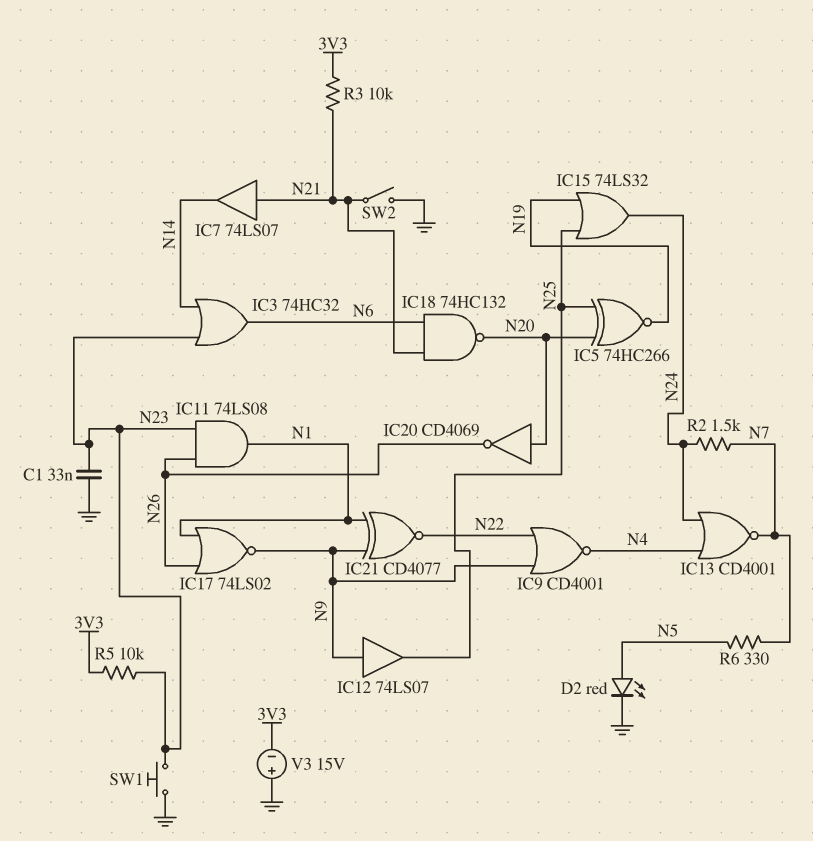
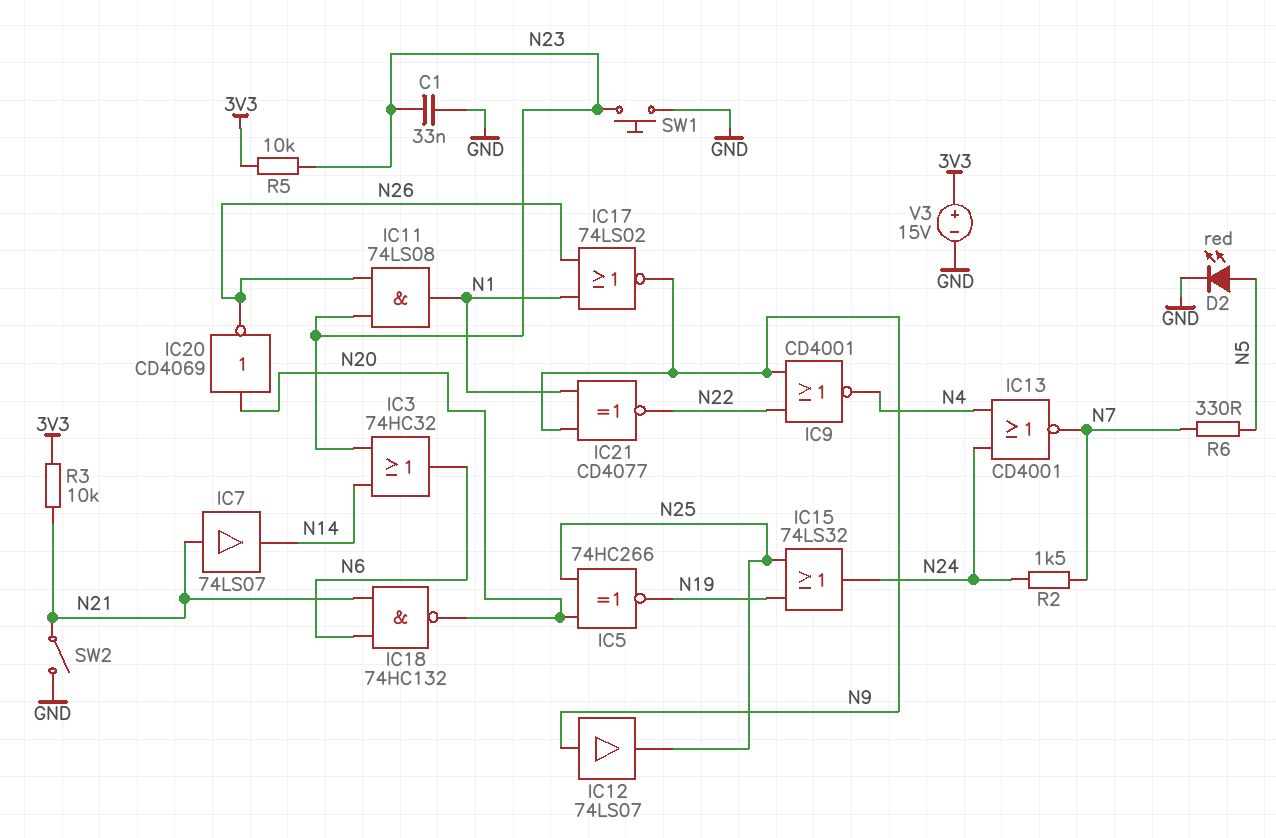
V3: 15V (plus GND, minus 3V3) -> 15V (plus 3V3, minus GND)

